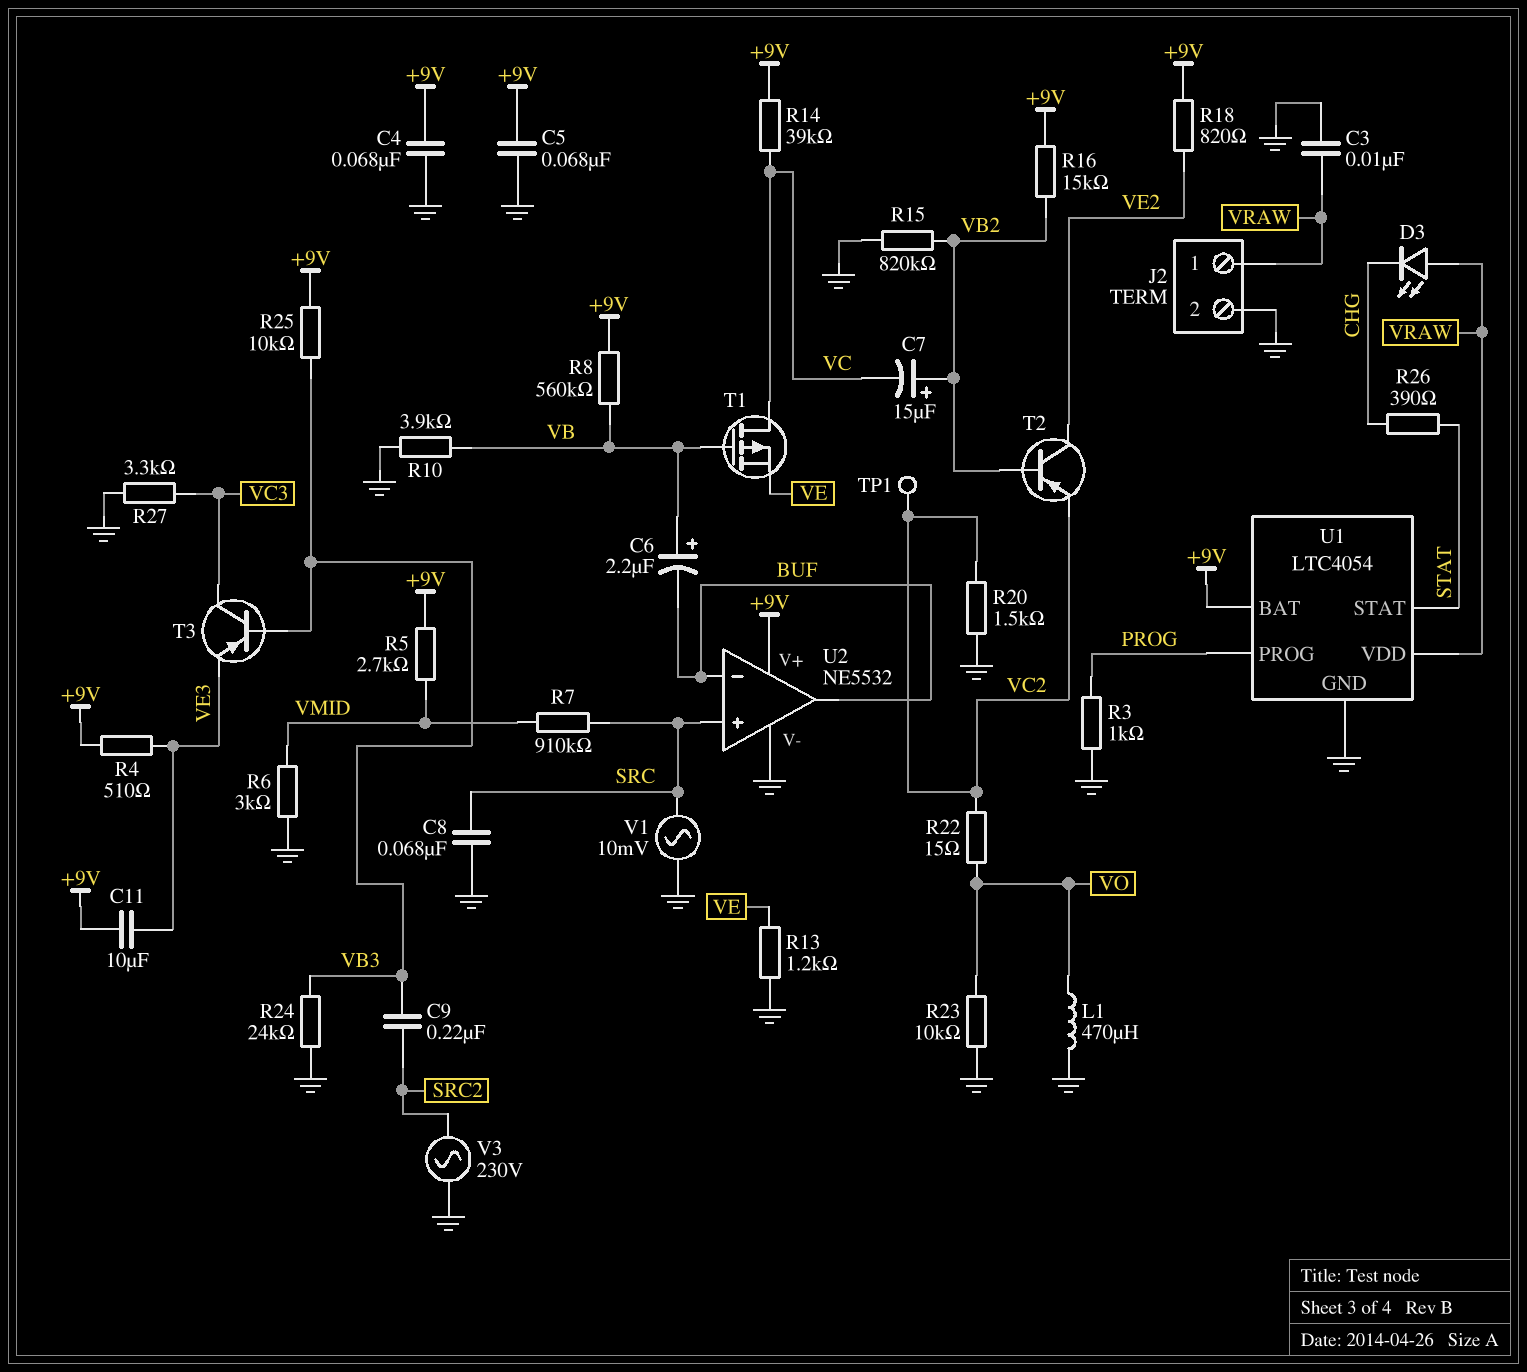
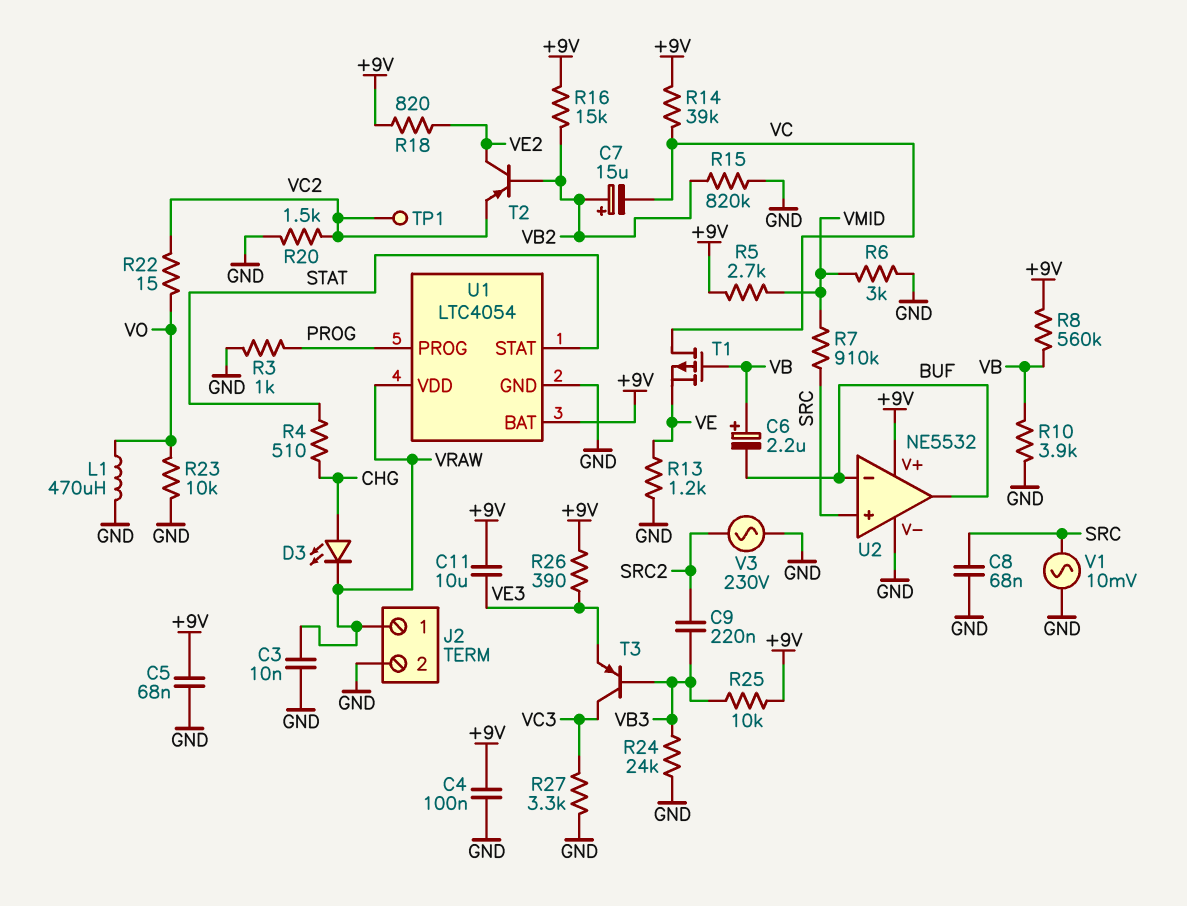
C4: 68nF (+9V, GND) -> 100nF (+9V, GND)
D3: LED (A VRAW, K CHG) -> LED (A CHG, K VRAW)
R4: 510 (+9V, VE3) -> 510 (CHG, STAT)
R26: 390 (CHG, STAT) -> 390 (+9V, VE3)

